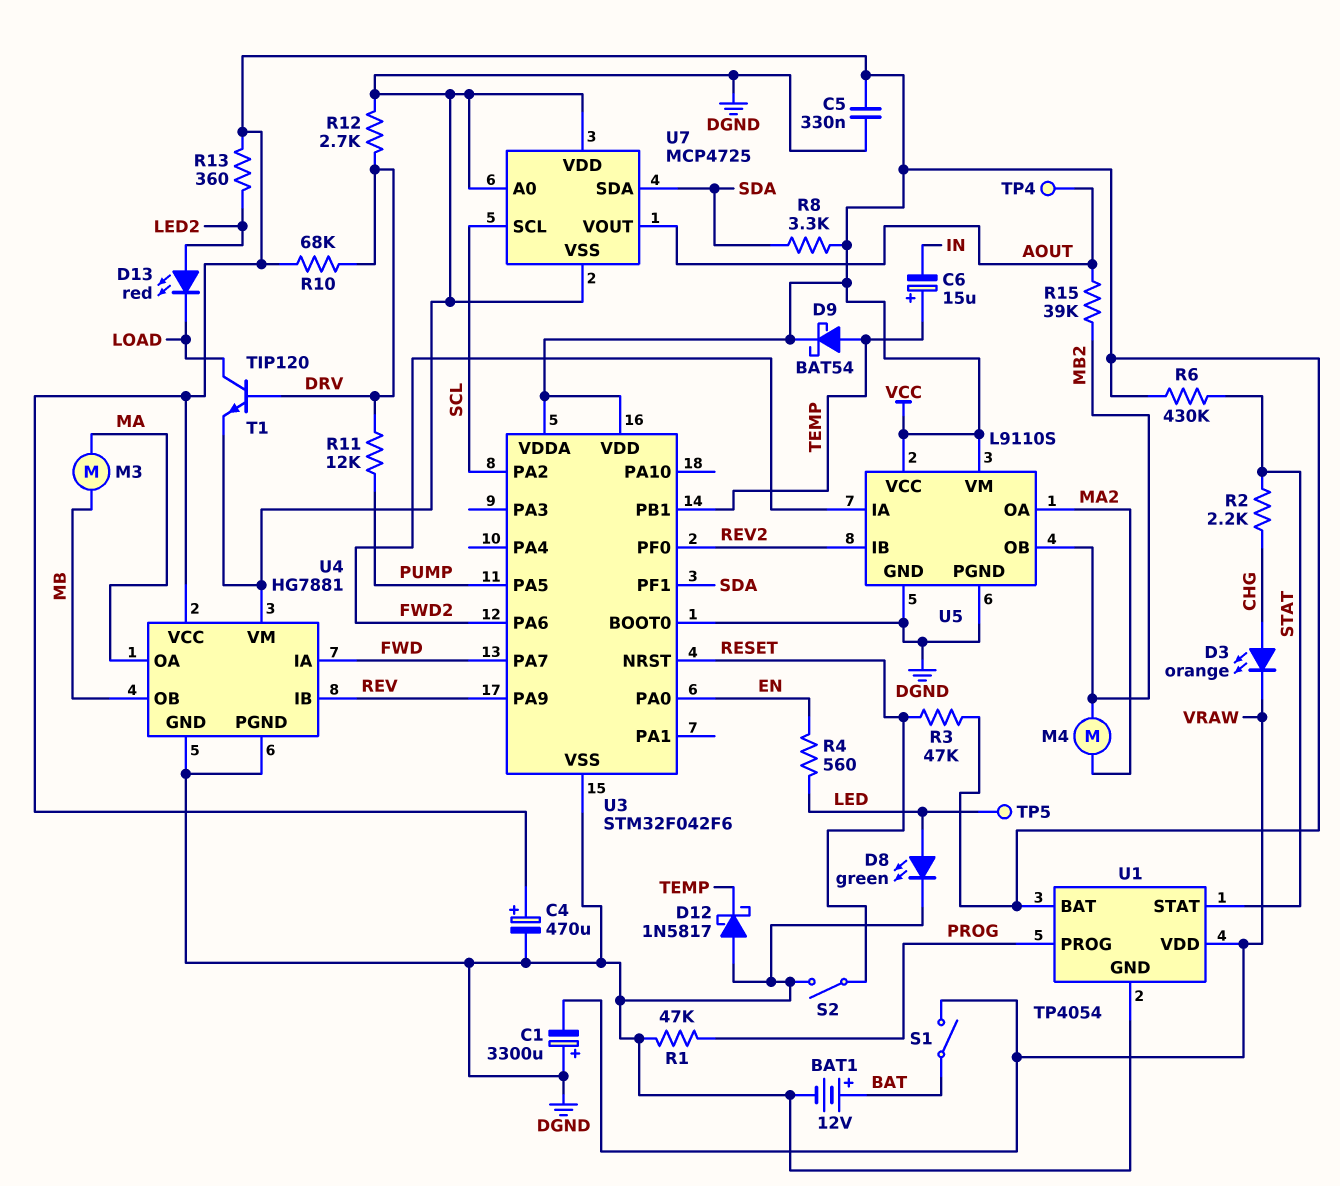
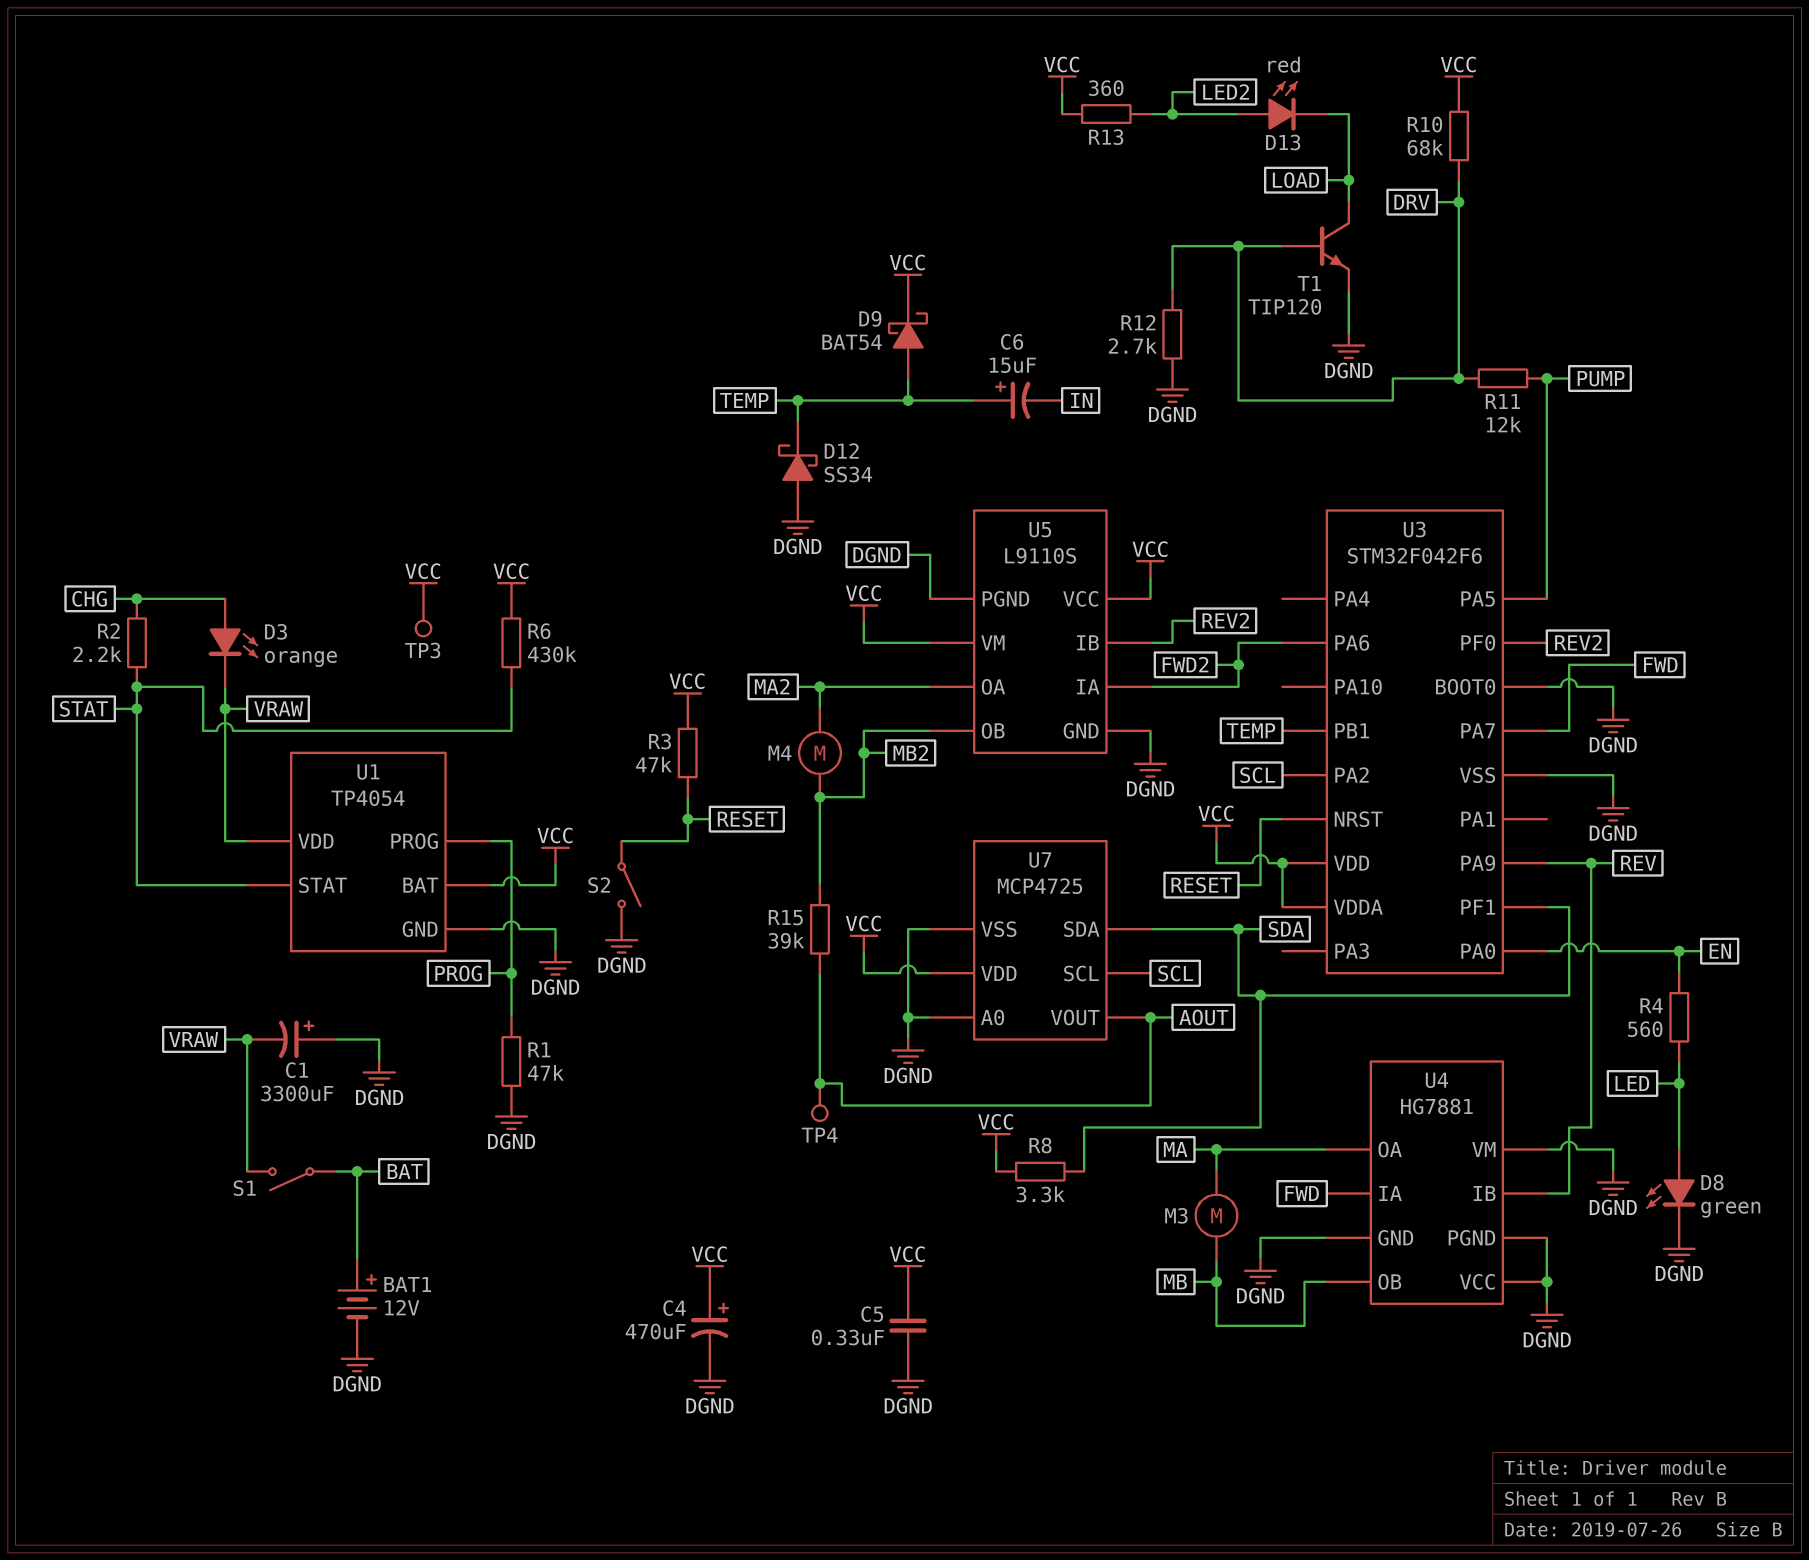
D12: schottky 1N5817 (A DGND, K TEMP) -> schottky SS34 (A DGND, K TEMP)
TP3: none -> test point (VCC)
TP5: test point (LED) -> none
U4 pin VCC: VCC -> DGND
U7 pin VDD: DGND -> VCC

